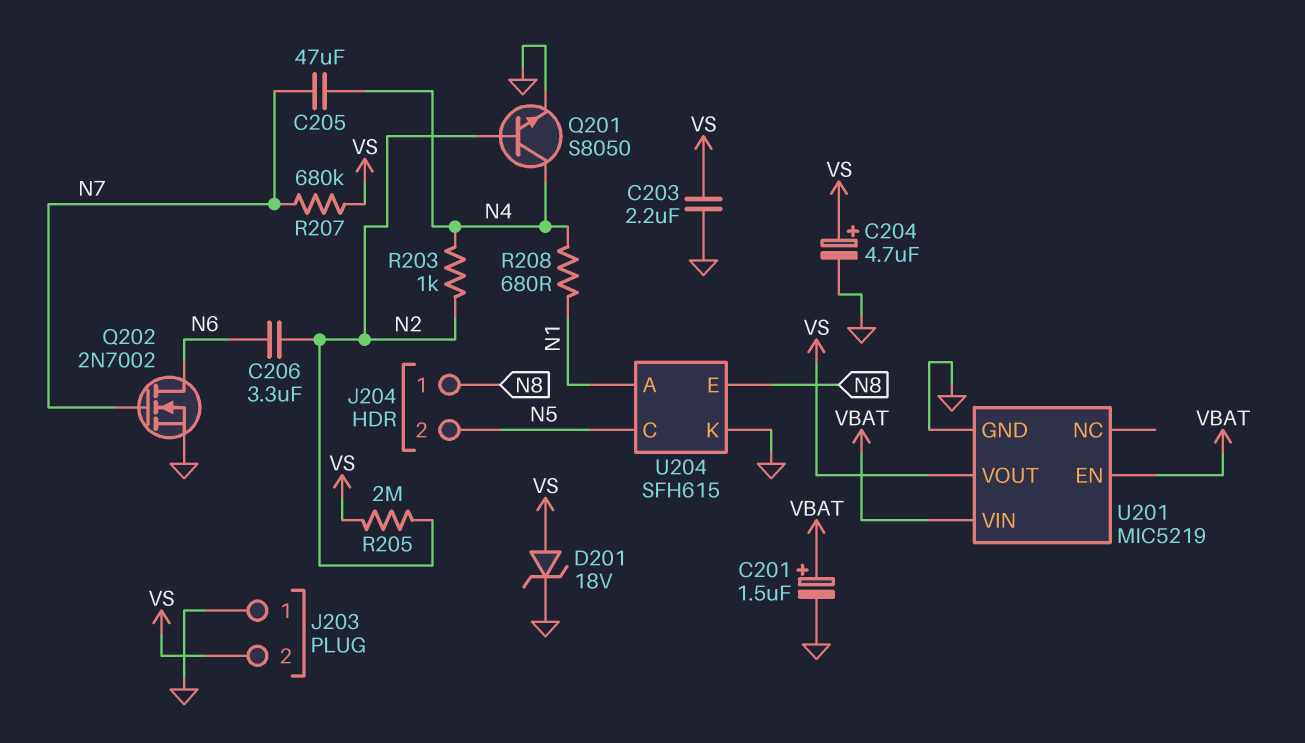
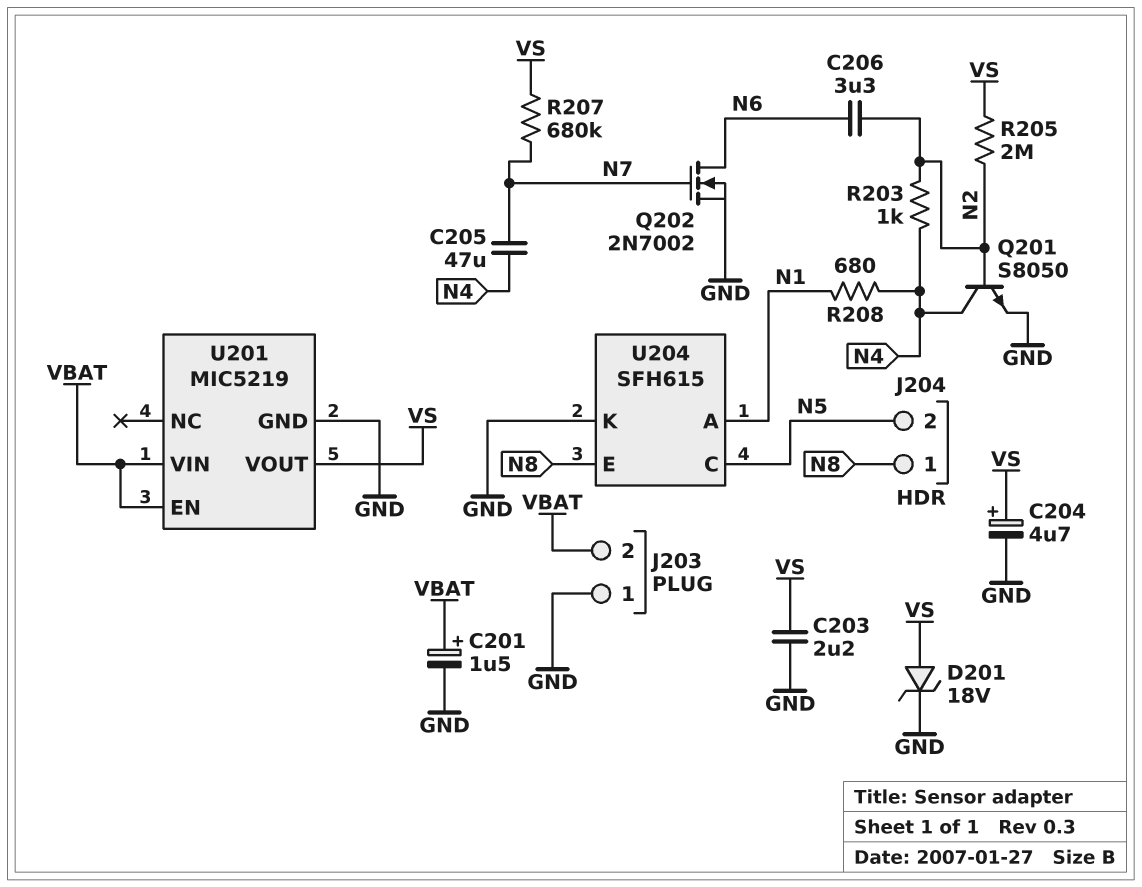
J203 pin 2: VS -> VBAT

